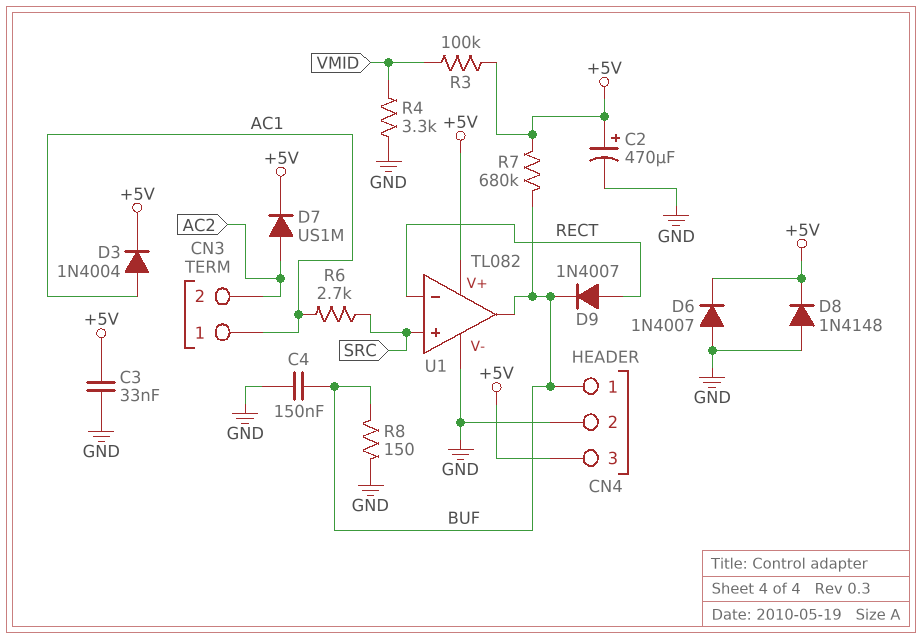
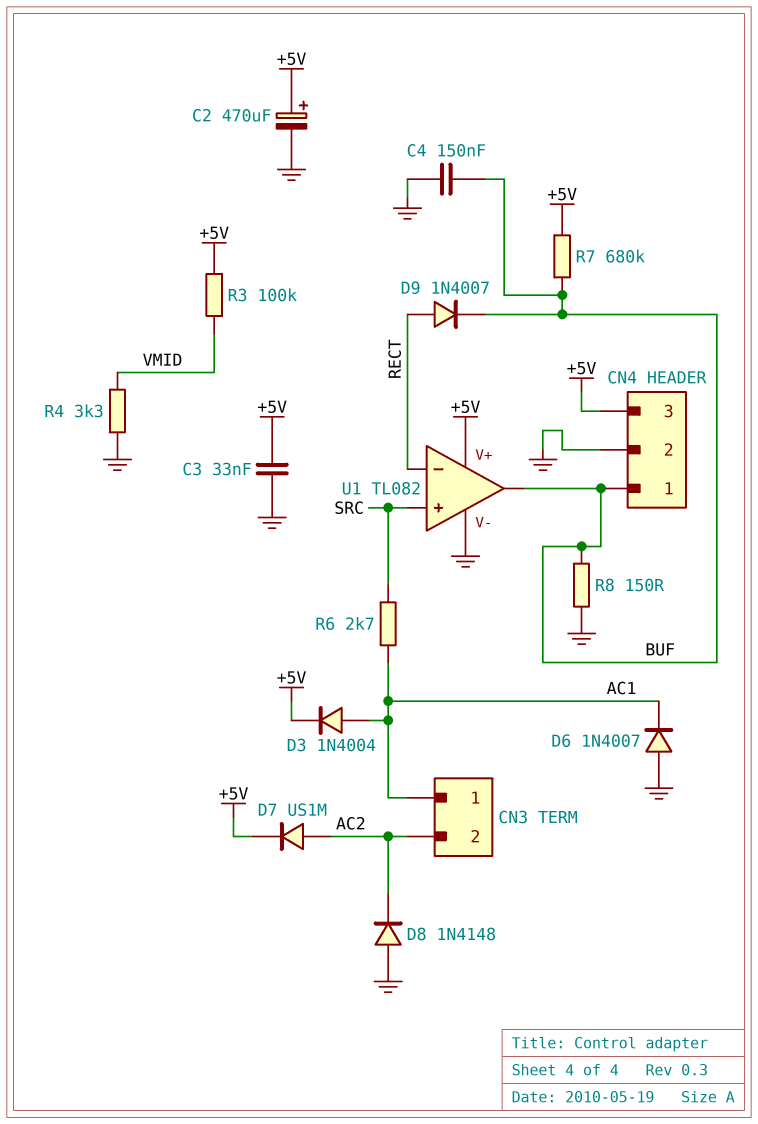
D6: diode 1N4007 (A GND, K +5V) -> diode 1N4007 (A GND, K AC1)
D8: diode 1N4148 (A GND, K +5V) -> diode 1N4148 (A GND, K AC2)

